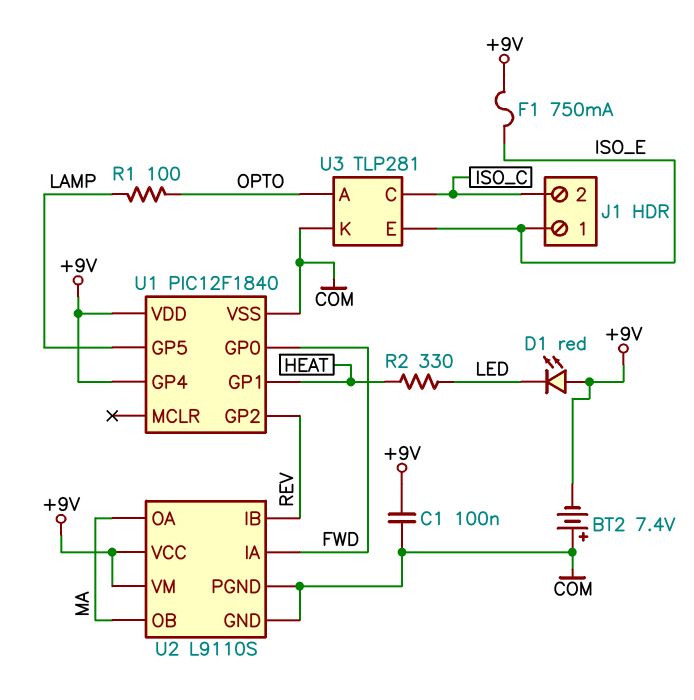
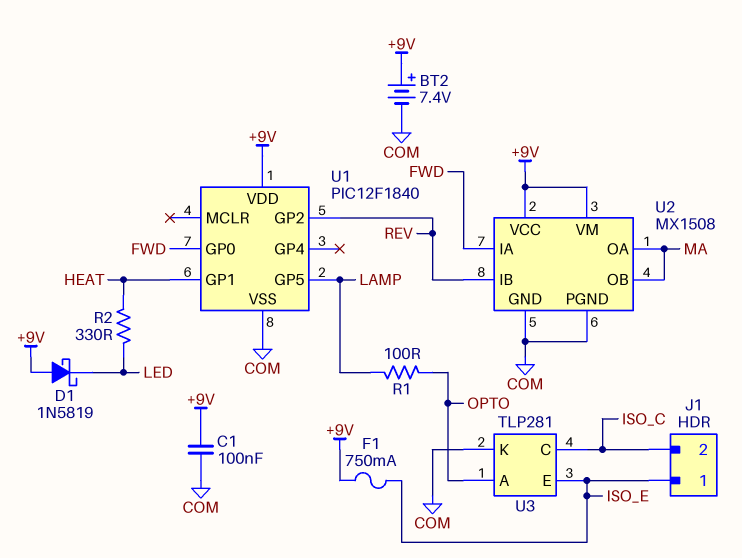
BT2: 7.4V (plus COM, minus +9V) -> 7.4V (plus +9V, minus COM)
D1: LED red (A +9V, K LED) -> schottky 1N5819 (A +9V, K LED)
U1 pin GP4: +9V -> none
U2: L9110S -> MX1508

